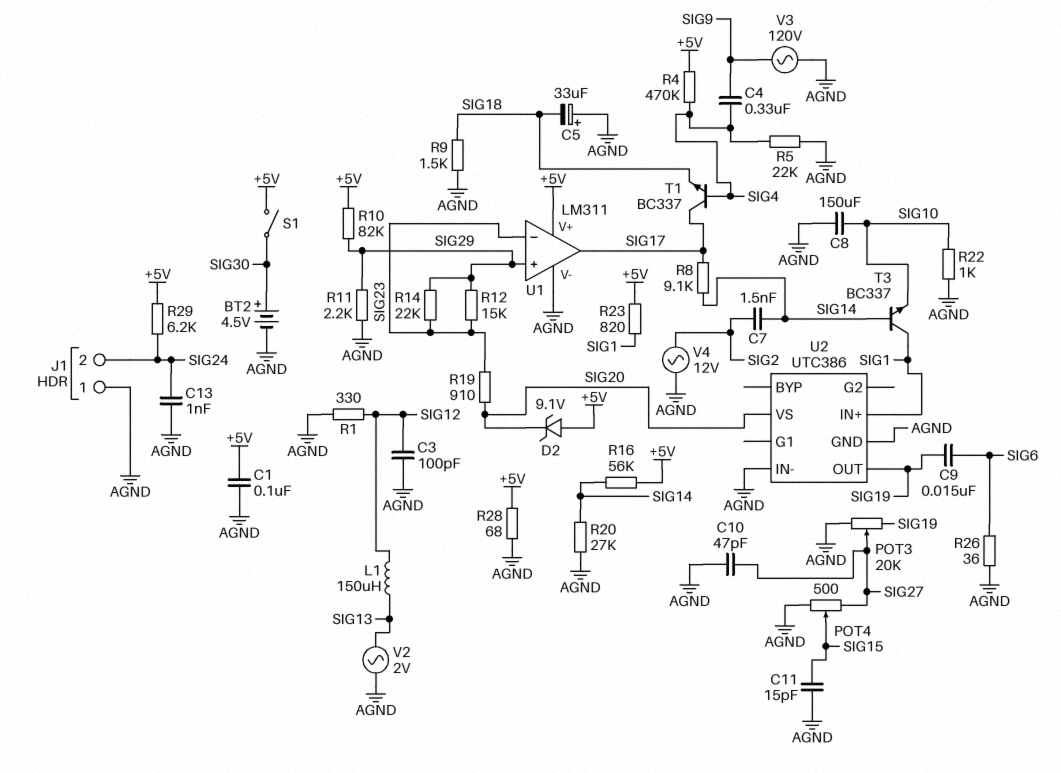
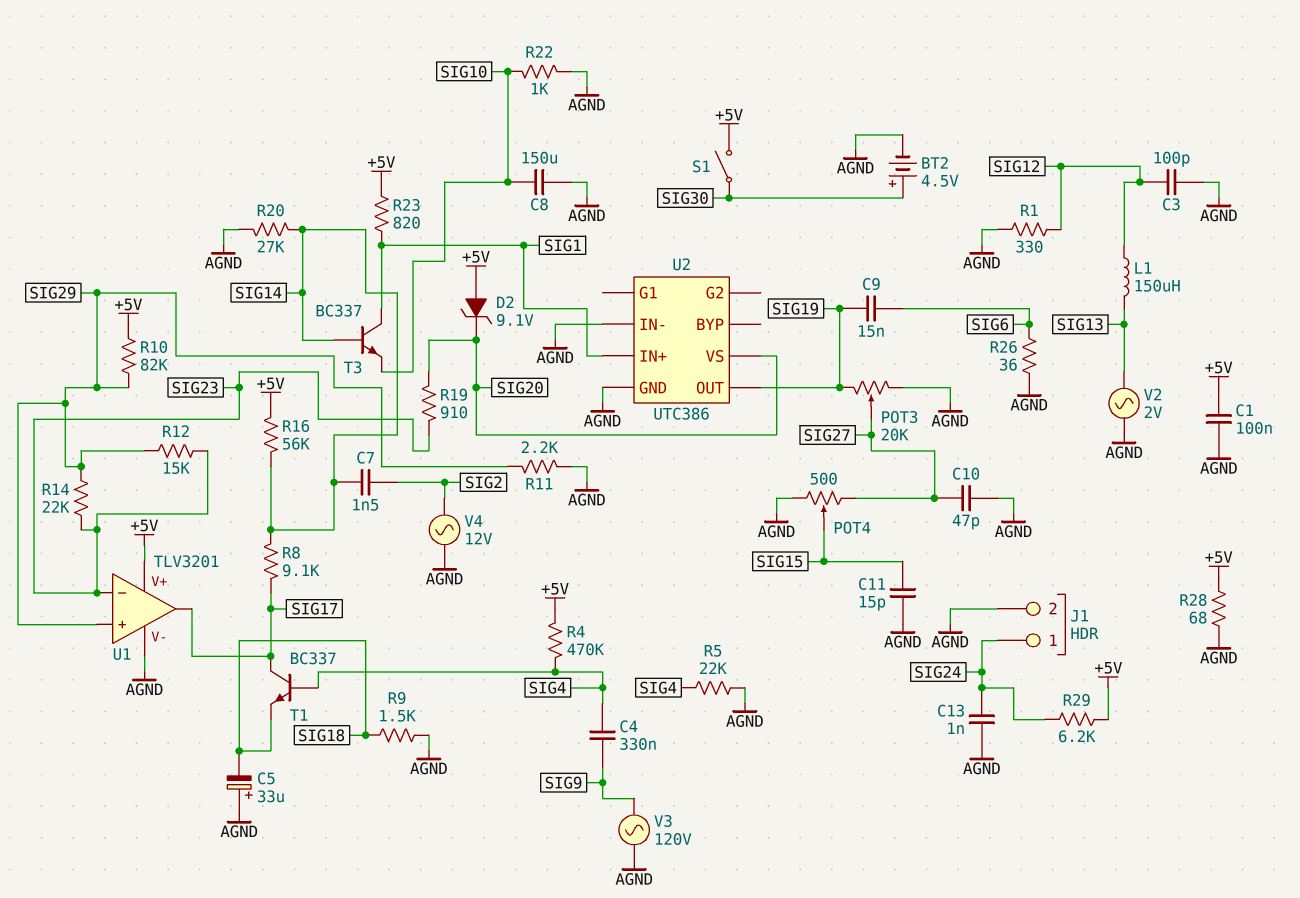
J1 pin 1: AGND -> SIG24
J1 pin 2: SIG24 -> AGND
U1: LM311 -> TLV3201

